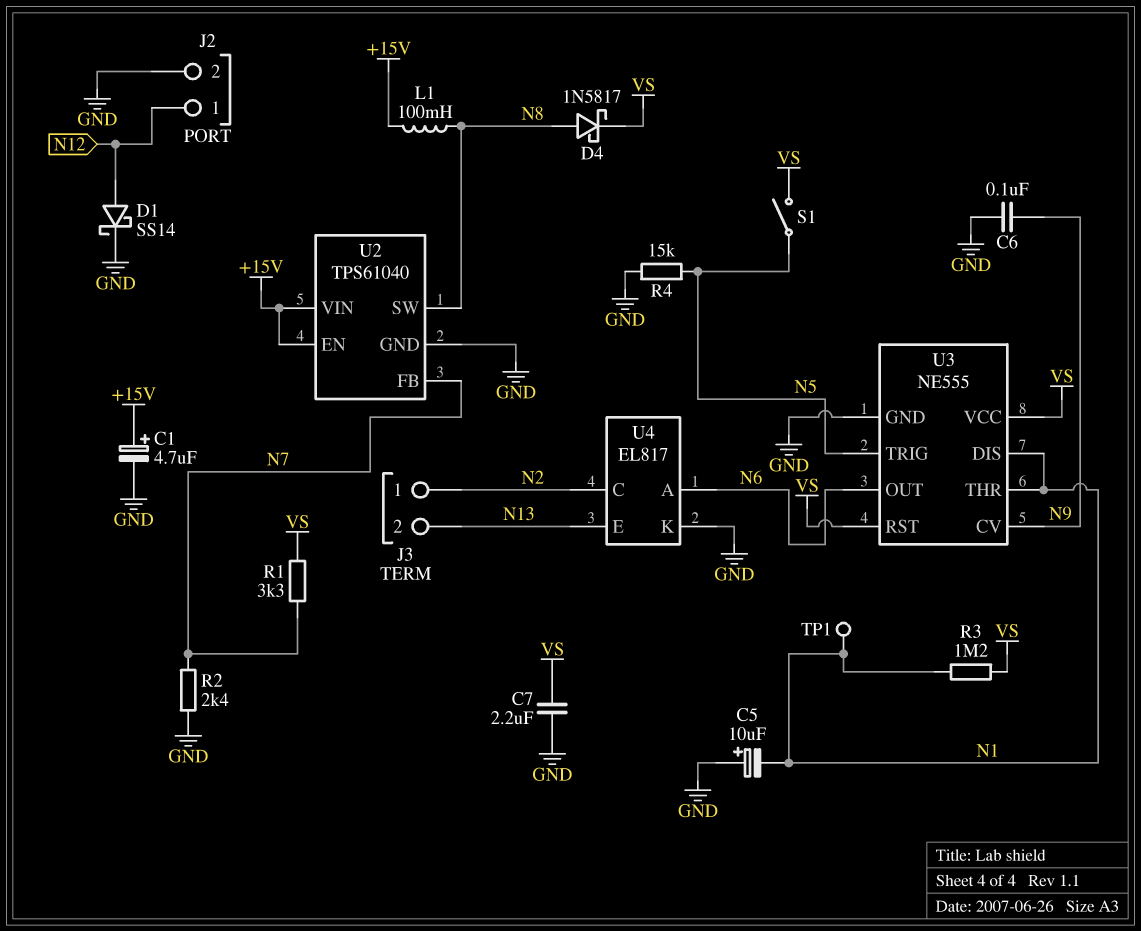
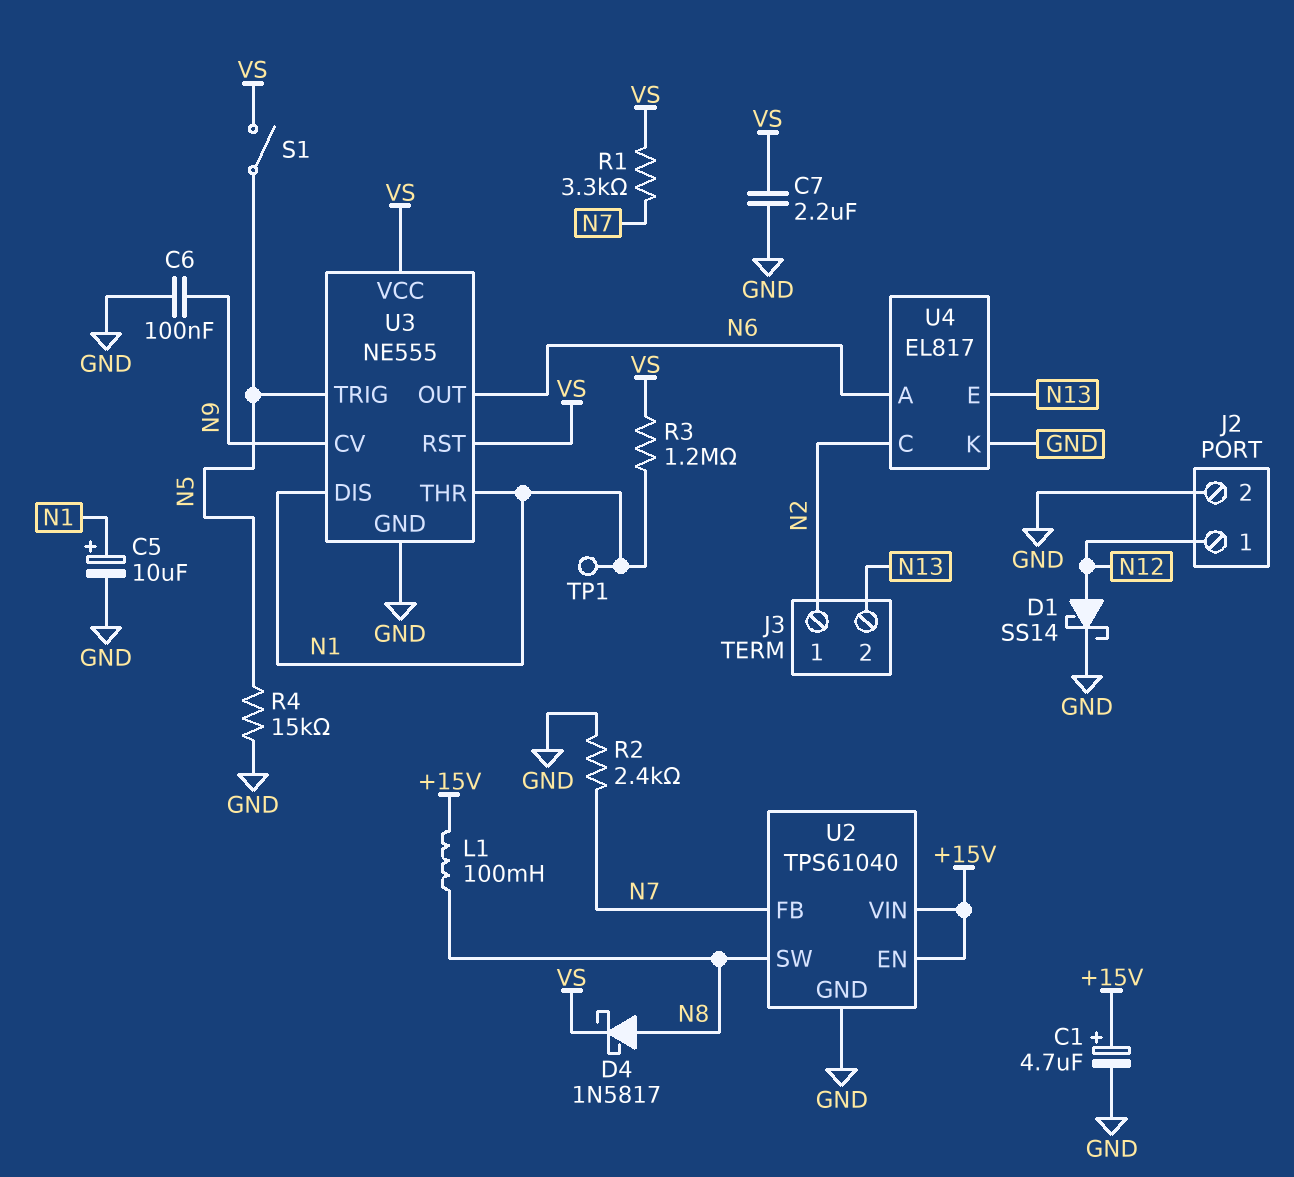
C5: 10uF (plus GND, minus N1) -> 10uF (plus N1, minus GND)

